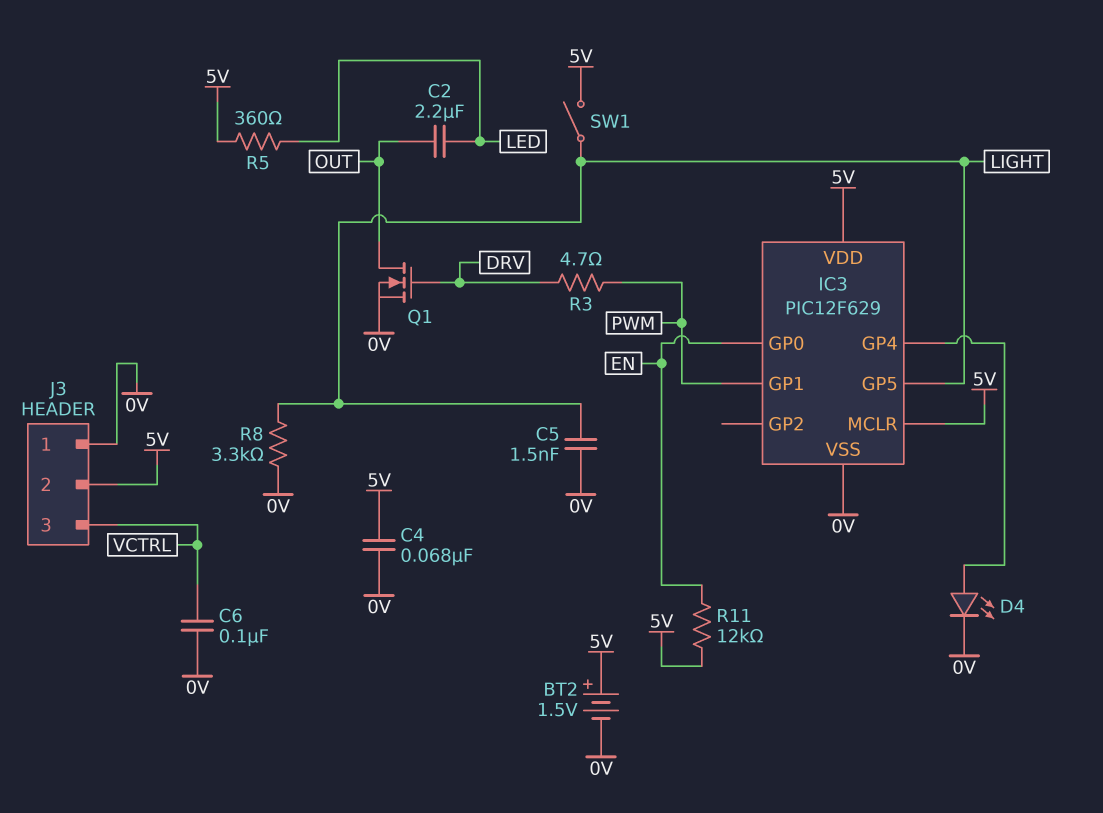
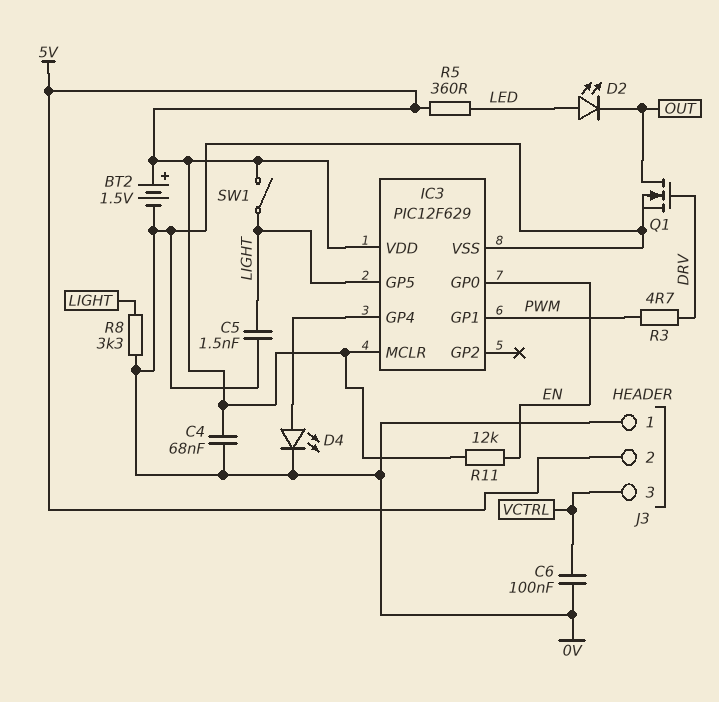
C2: 2.2uF (LED, OUT) -> none
D2: none -> LED (A LED, K OUT)

